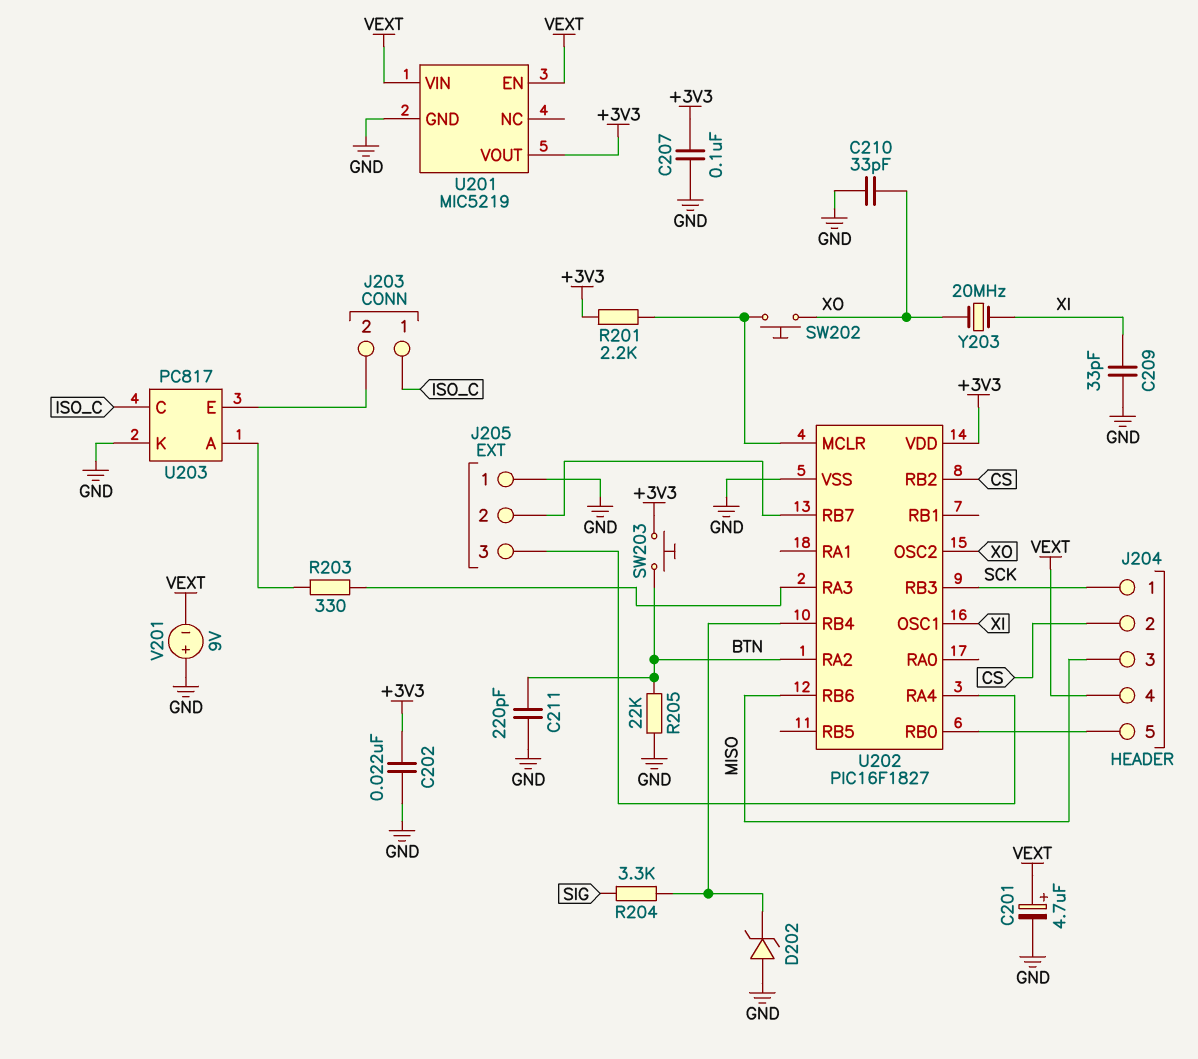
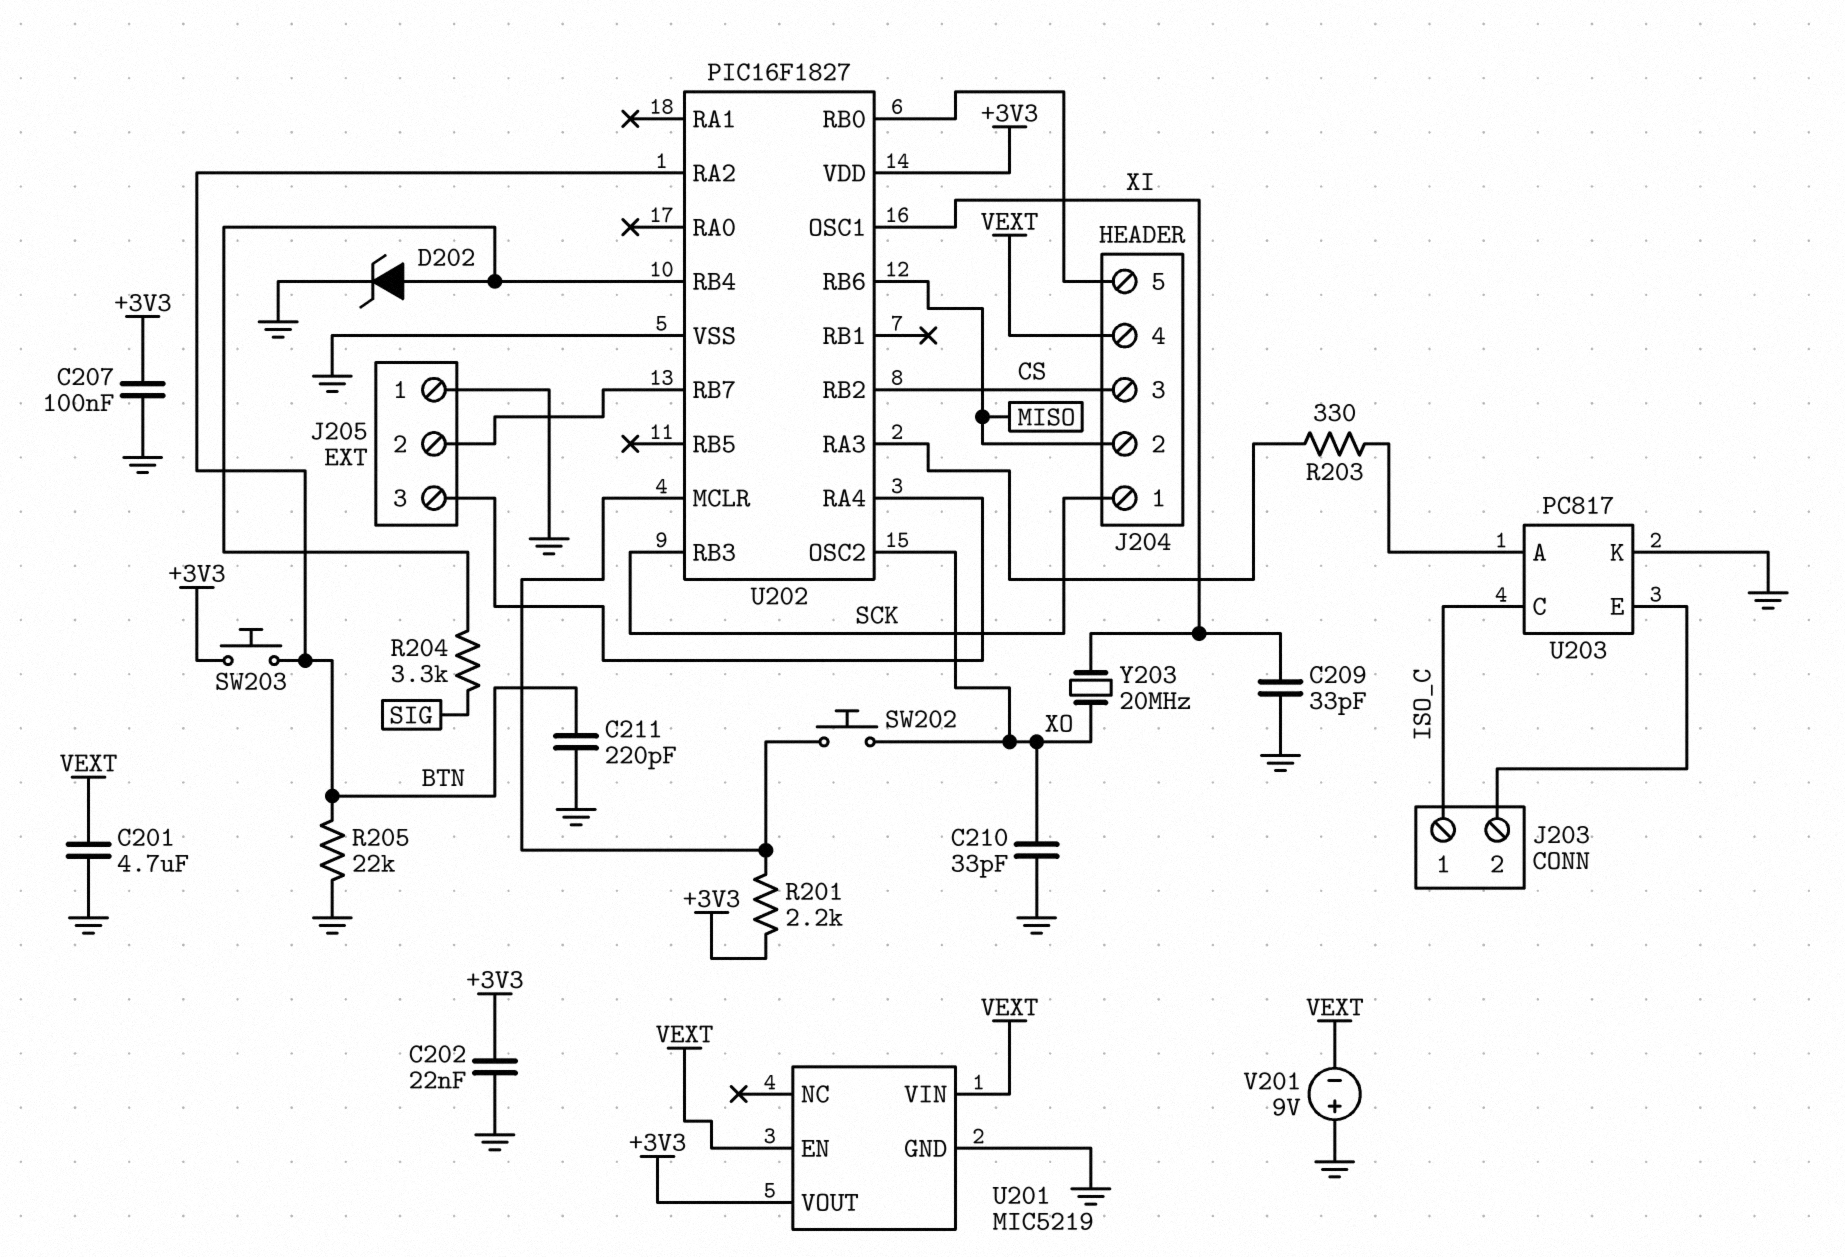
C201: 4.7uF (plus VEXT, minus GND) -> 4.7uF (GND, VEXT)
D202: zener (A GND, K U202/RB4) -> zener (A U202/RB4, K GND)
J204 pin 2: CS -> MISO
J204 pin 3: MISO -> CS

